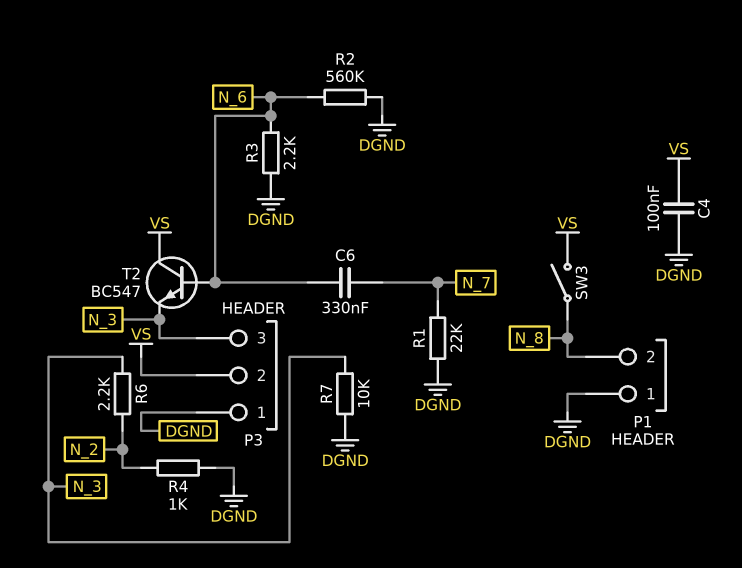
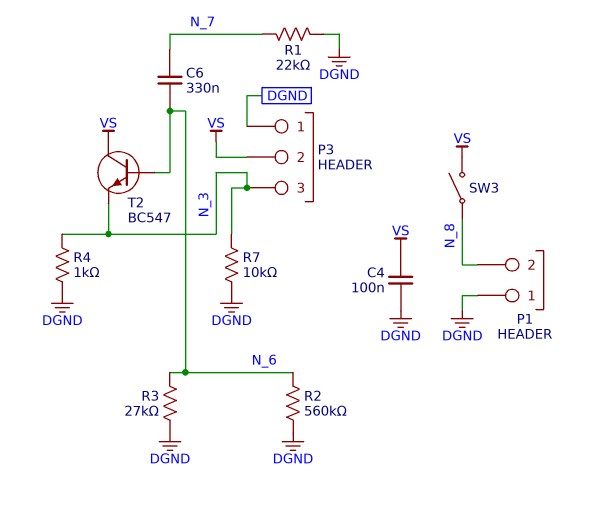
R3: 2.2k (DGND, N_6) -> 27k (DGND, N_6)
R4: 1k (DGND, N_2) -> 1k (DGND, N_3)
R6: 2.2k (N_2, N_3) -> none

